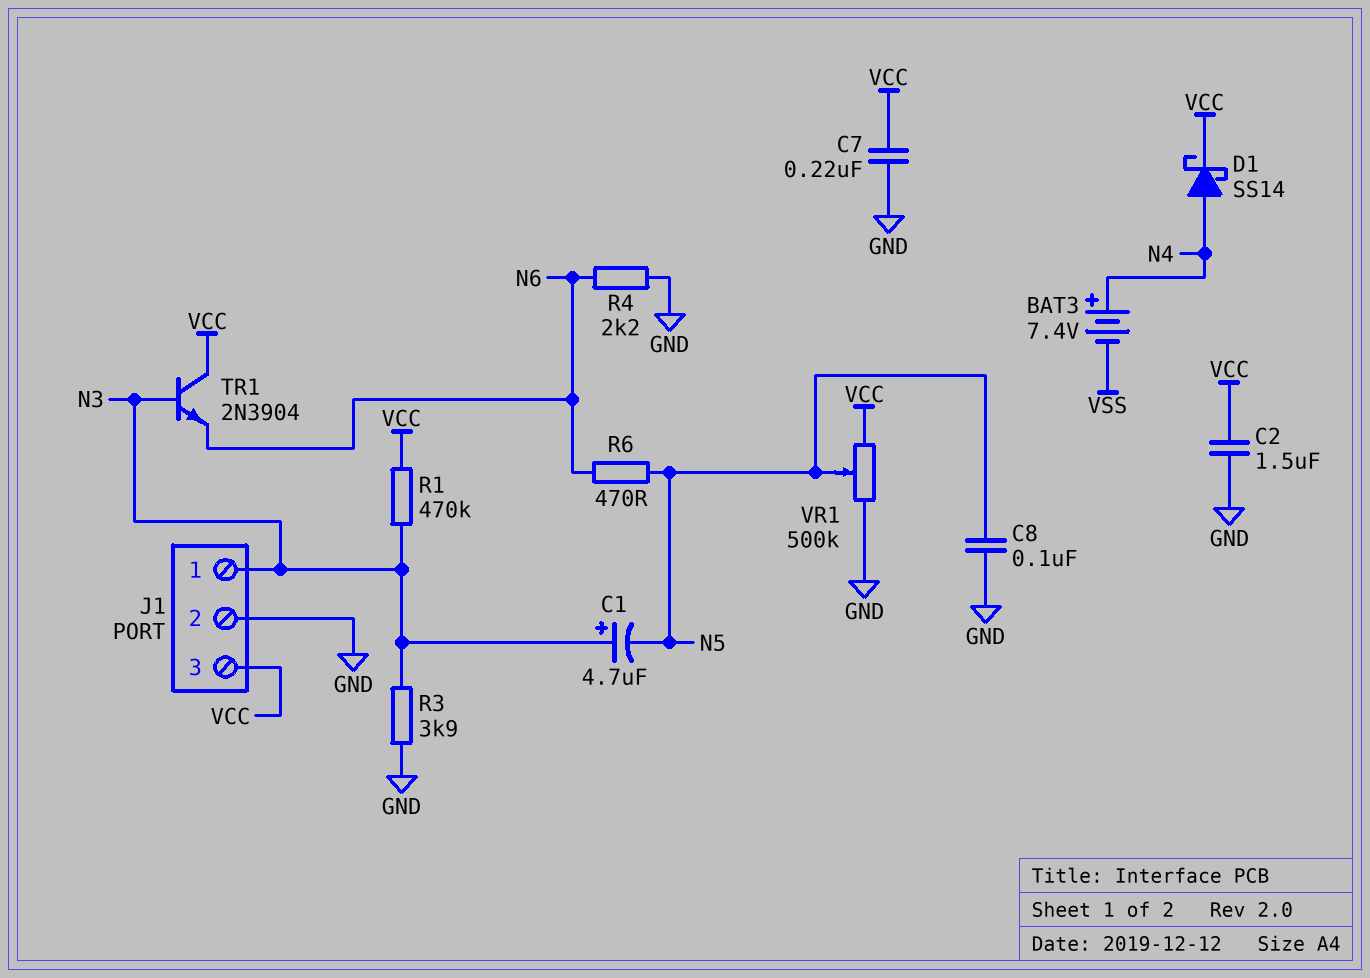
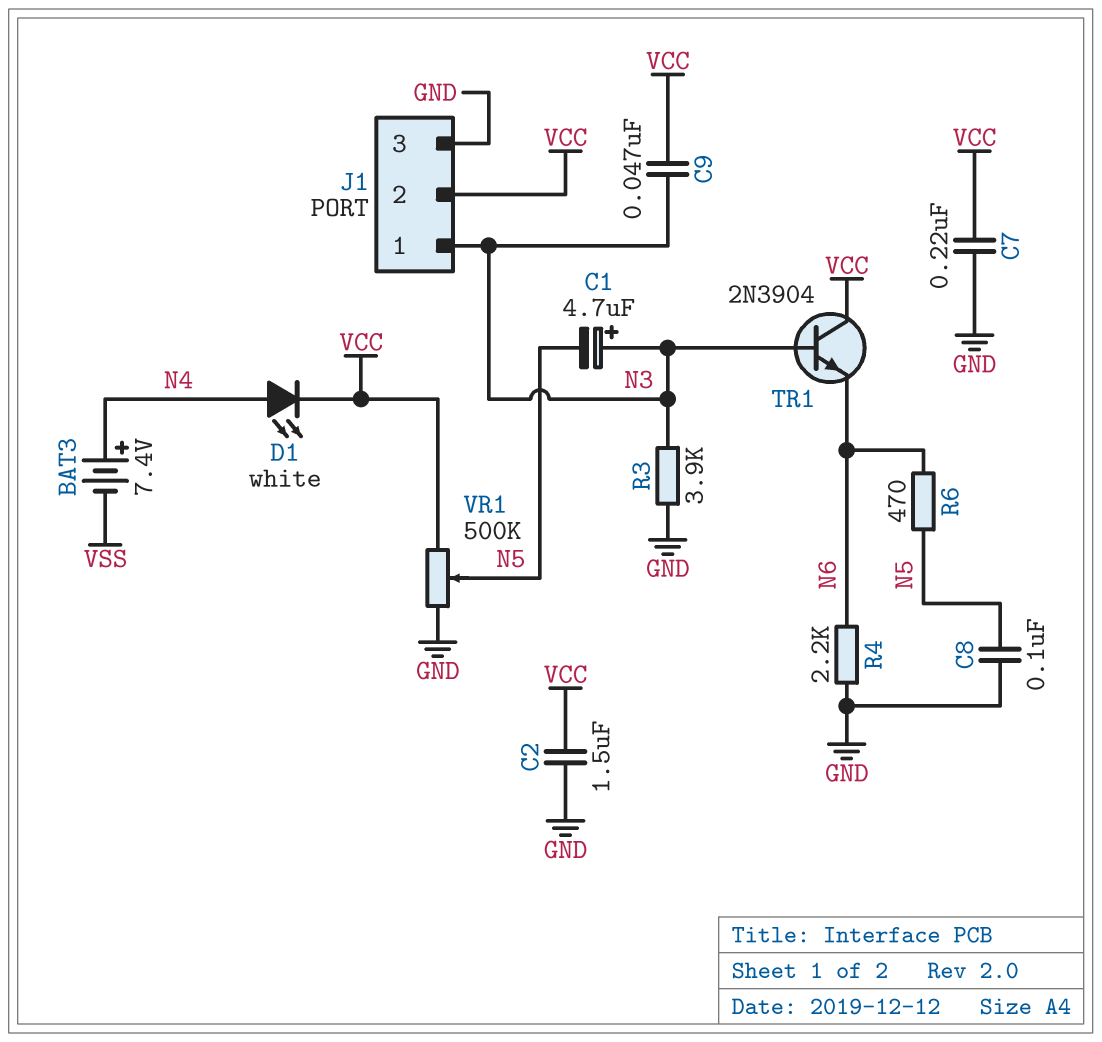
C9: none -> 47nF (N3, VCC)
D1: schottky SS14 (A N4, K VCC) -> LED white (A N4, K VCC)
J1 pin 2: GND -> VCC
J1 pin 3: VCC -> GND
R1: 470k (N3, VCC) -> none

